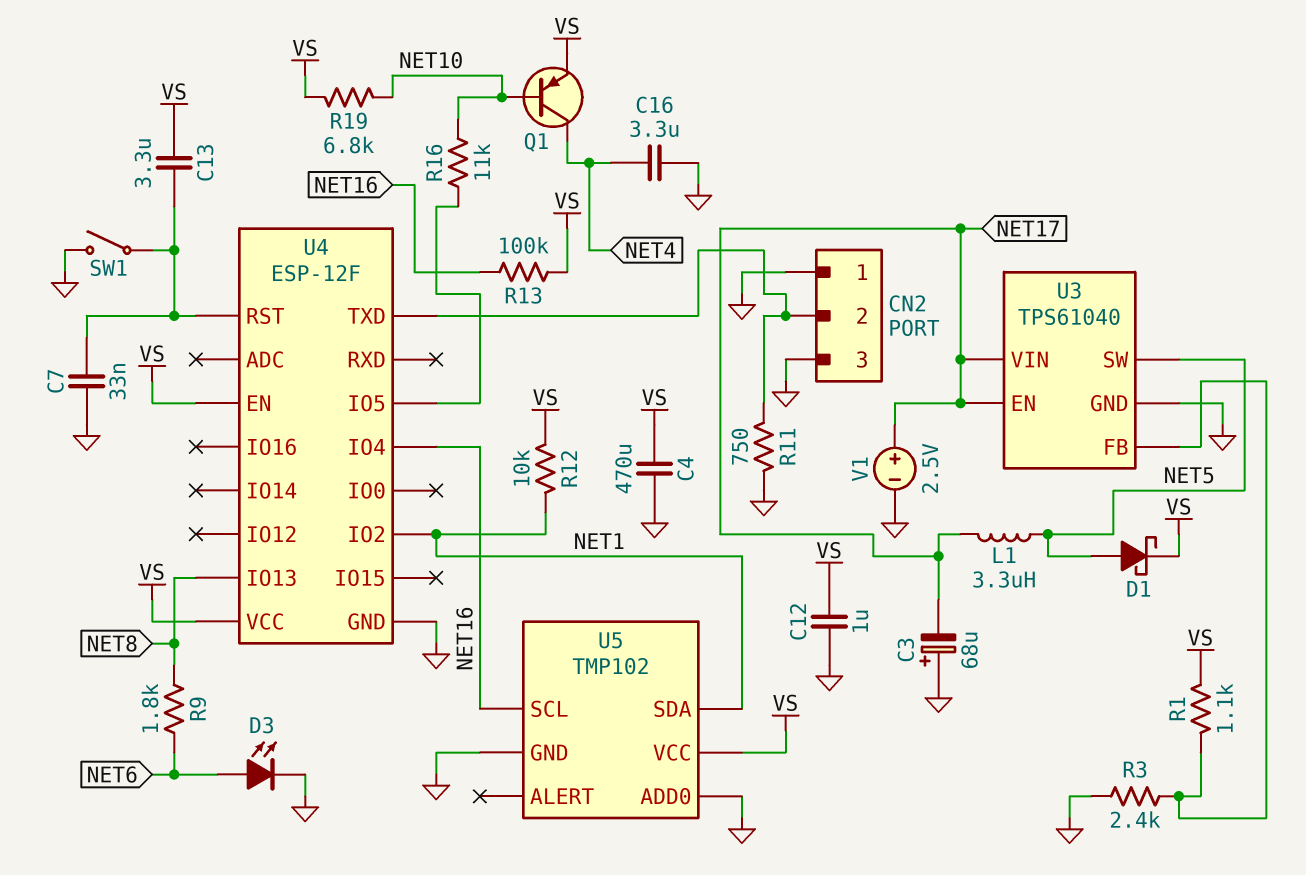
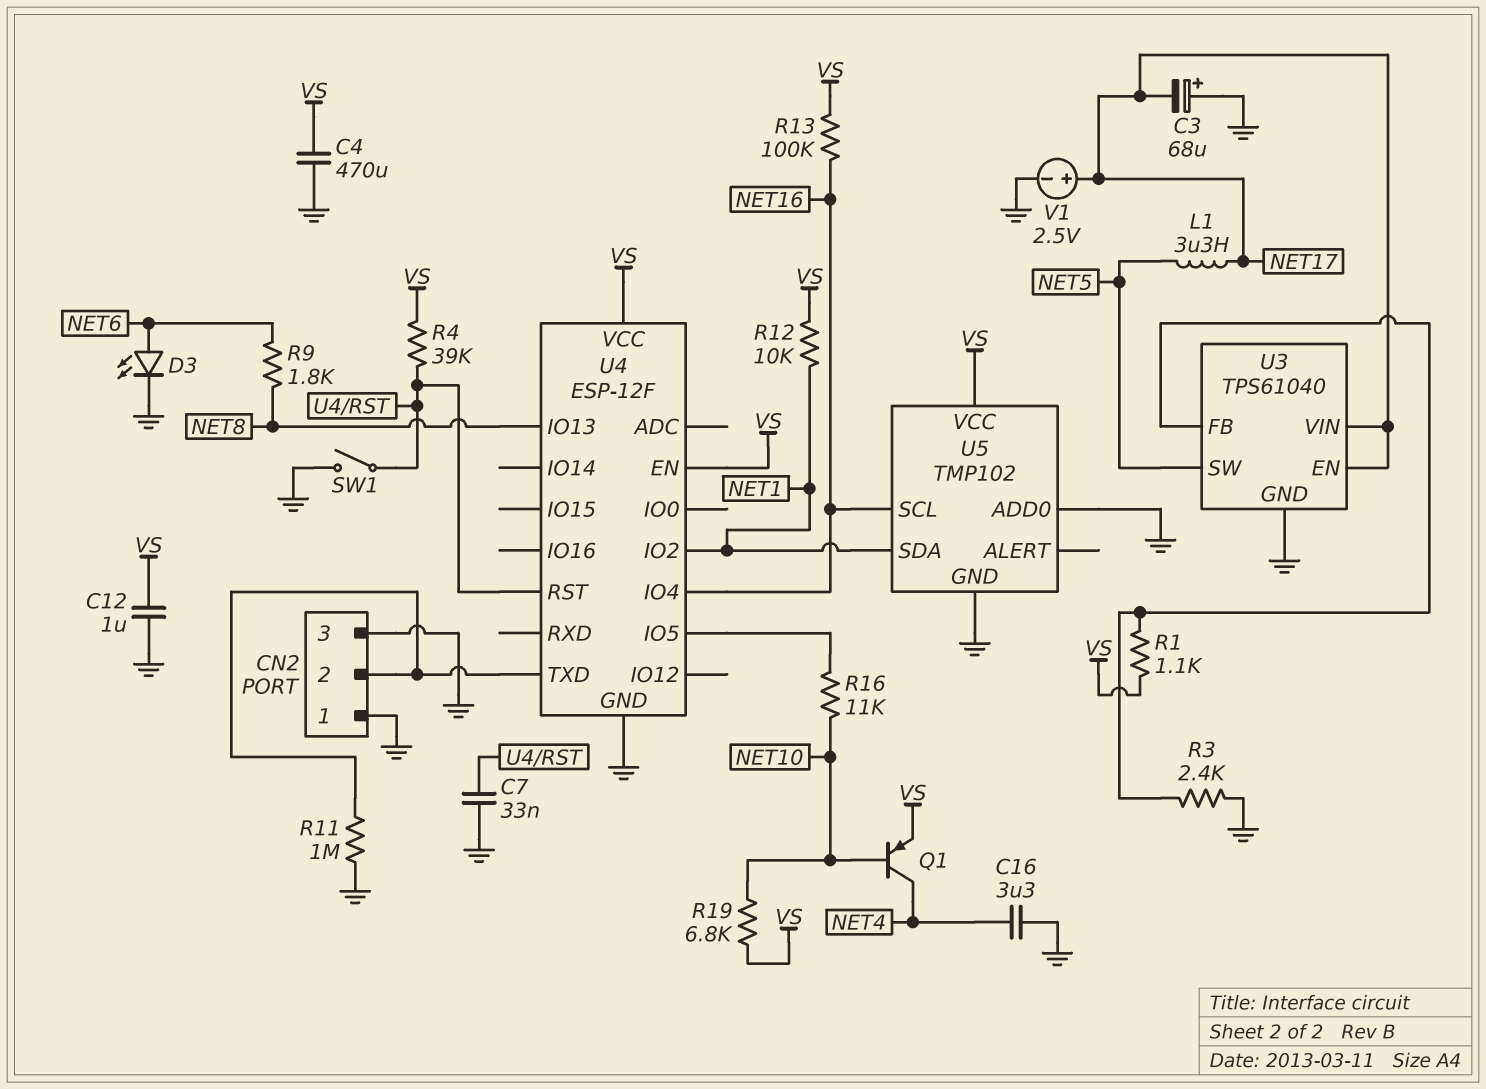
C13: 3.3uF (U4/RST, VS) -> none
D1: schottky (A NET5, K VS) -> none
R4: none -> 39k (U4/RST, VS)
R11: 750 (CN2/2, GND) -> 1M (CN2/2, GND)

